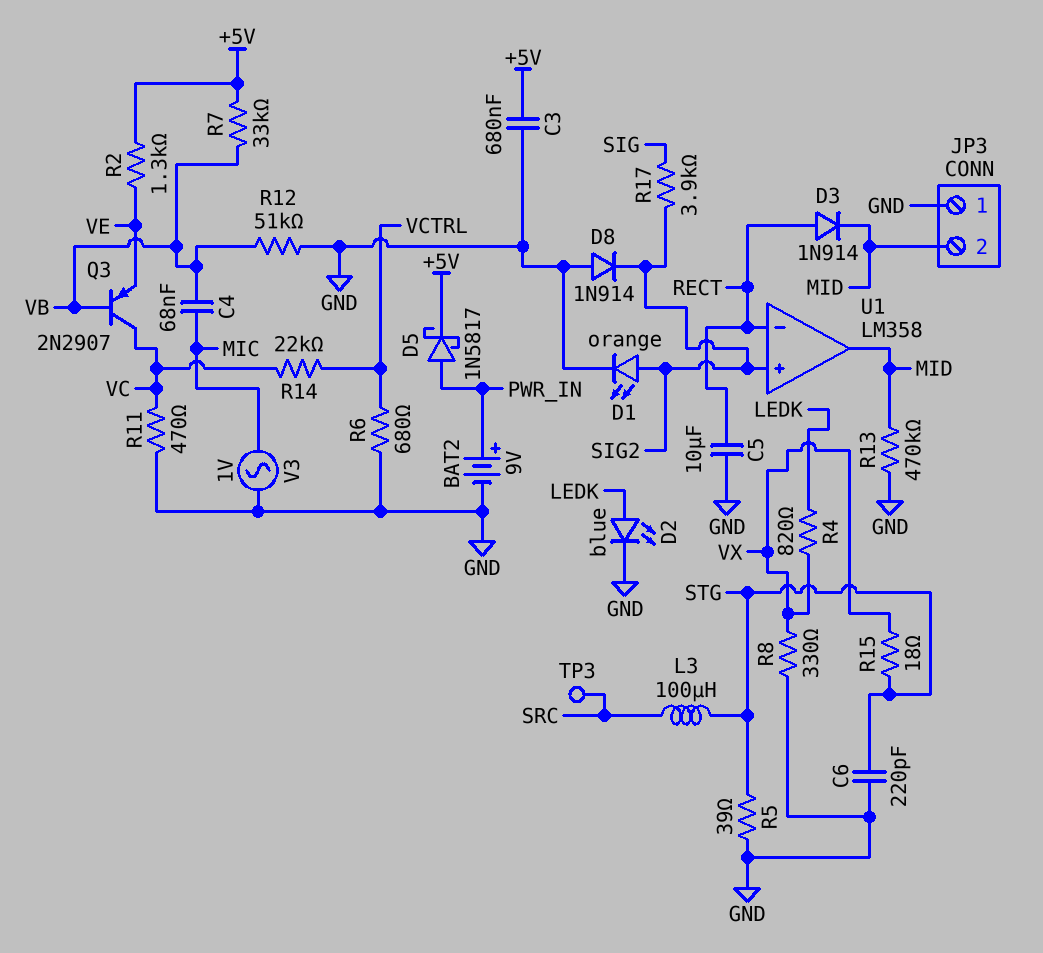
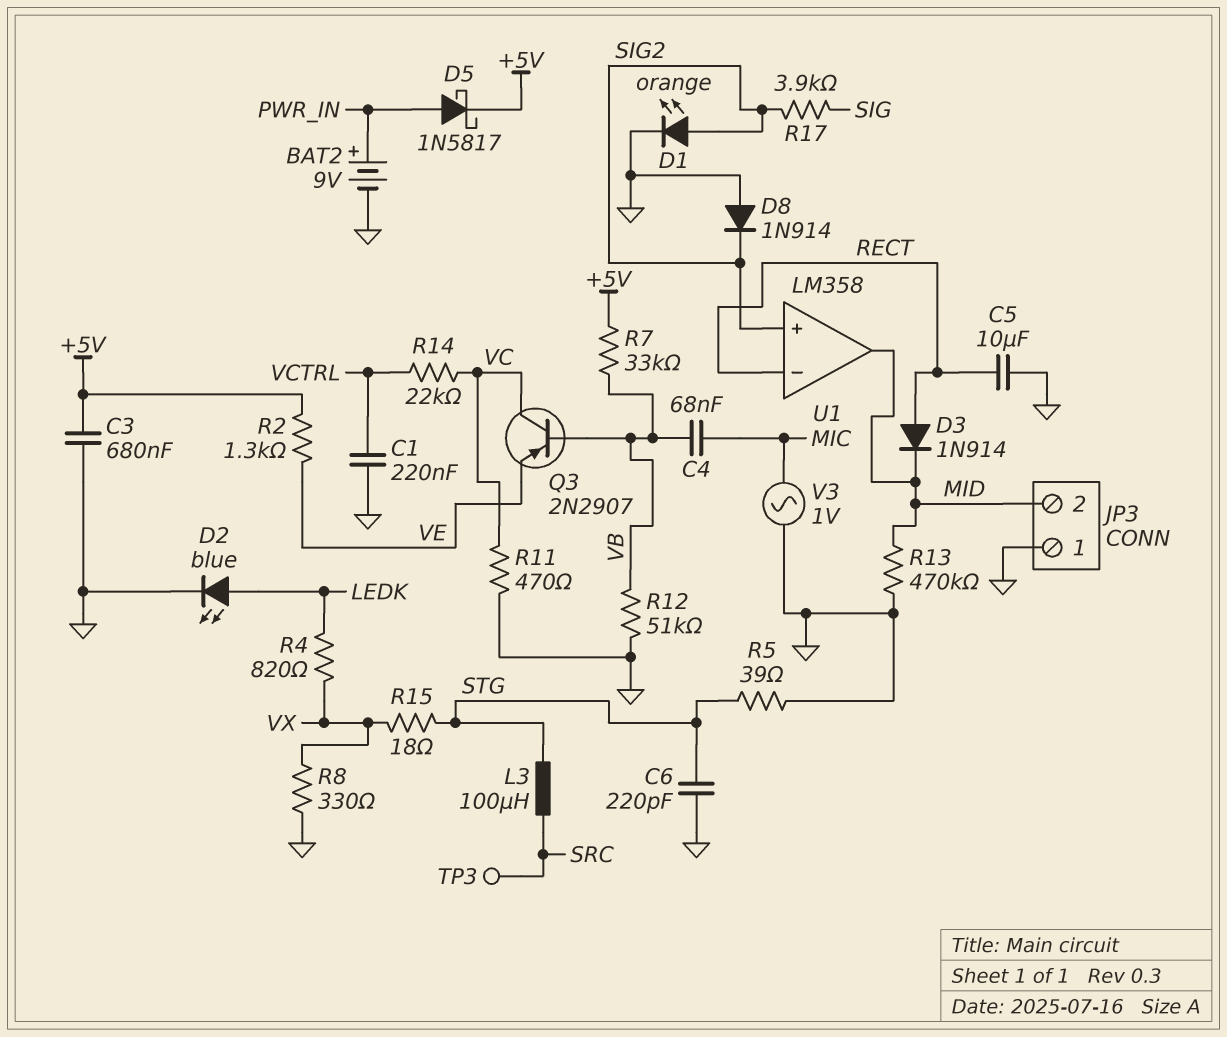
C1: none -> 220nF (GND, VCTRL)
R6: 680 (GND, VCTRL) -> none

